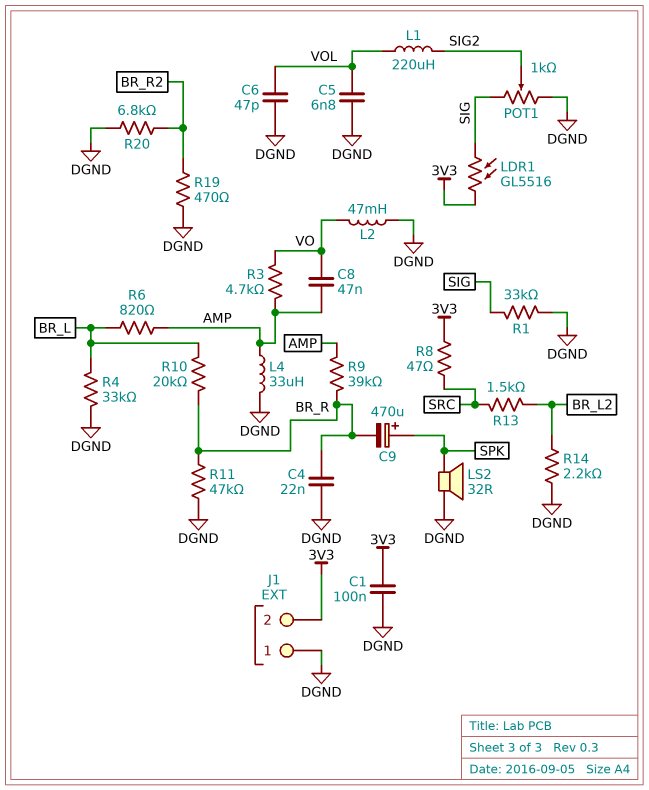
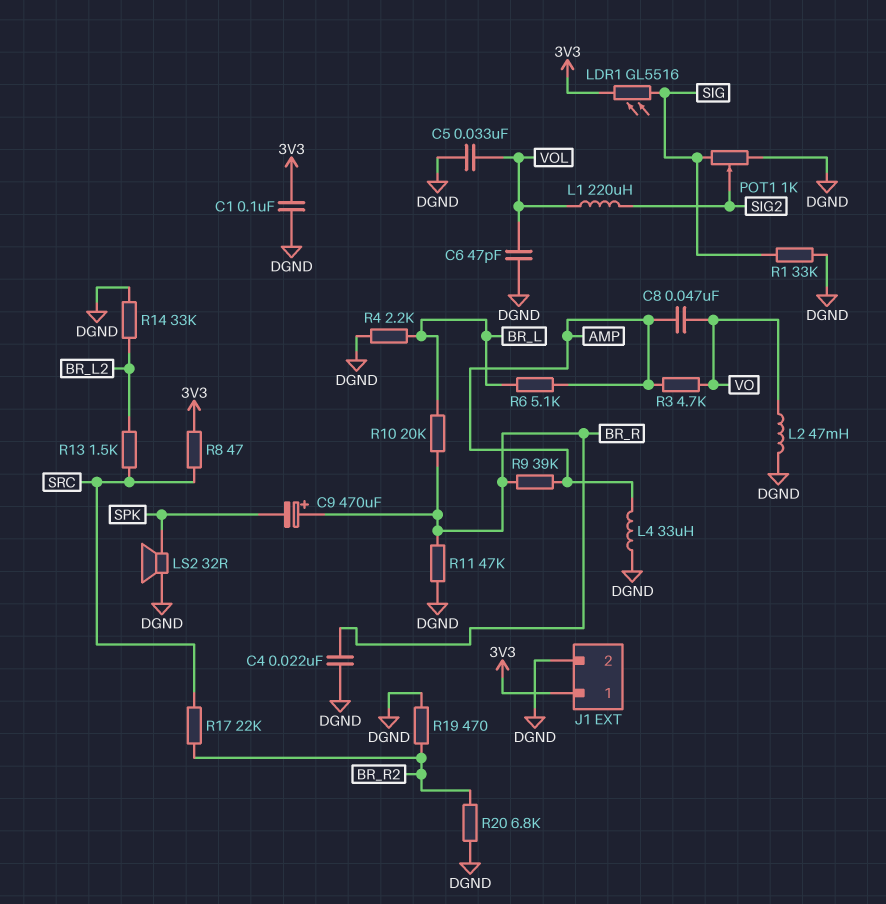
C5: 6.8nF (DGND, VOL) -> 33nF (DGND, VOL)
C9: 470uF (plus SPK, minus BR_R) -> 470uF (plus BR_R, minus SPK)
J1 pin 1: DGND -> 3V3
J1 pin 2: 3V3 -> DGND
R4: 33k (BR_L, DGND) -> 2.2k (BR_L, DGND)
R6: 820 (AMP, BR_L) -> 5.1k (AMP, BR_L)
R14: 2.2k (BR_L2, DGND) -> 33k (BR_L2, DGND)
R17: none -> 22k (BR_R2, SRC)

